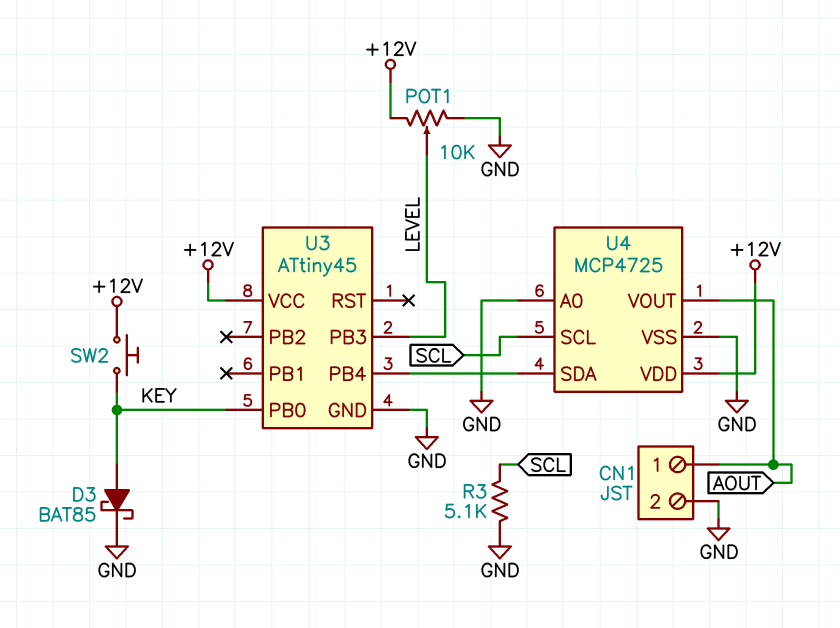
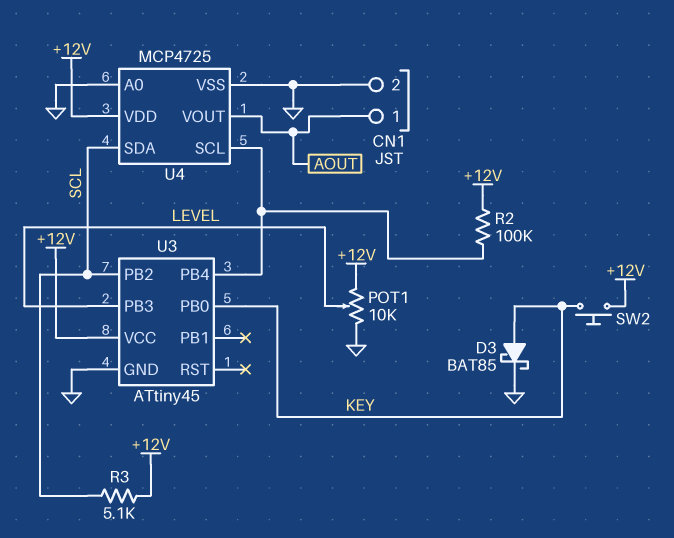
R2: none -> 100k (+12V, U3/PB4)
R3: 5.1k (GND, SCL) -> 5.1k (+12V, SCL)
U3 pin PB2: none -> SCL
U4 pin SCL: SCL -> U3/PB4
U4 pin SDA: U3/PB4 -> SCL

